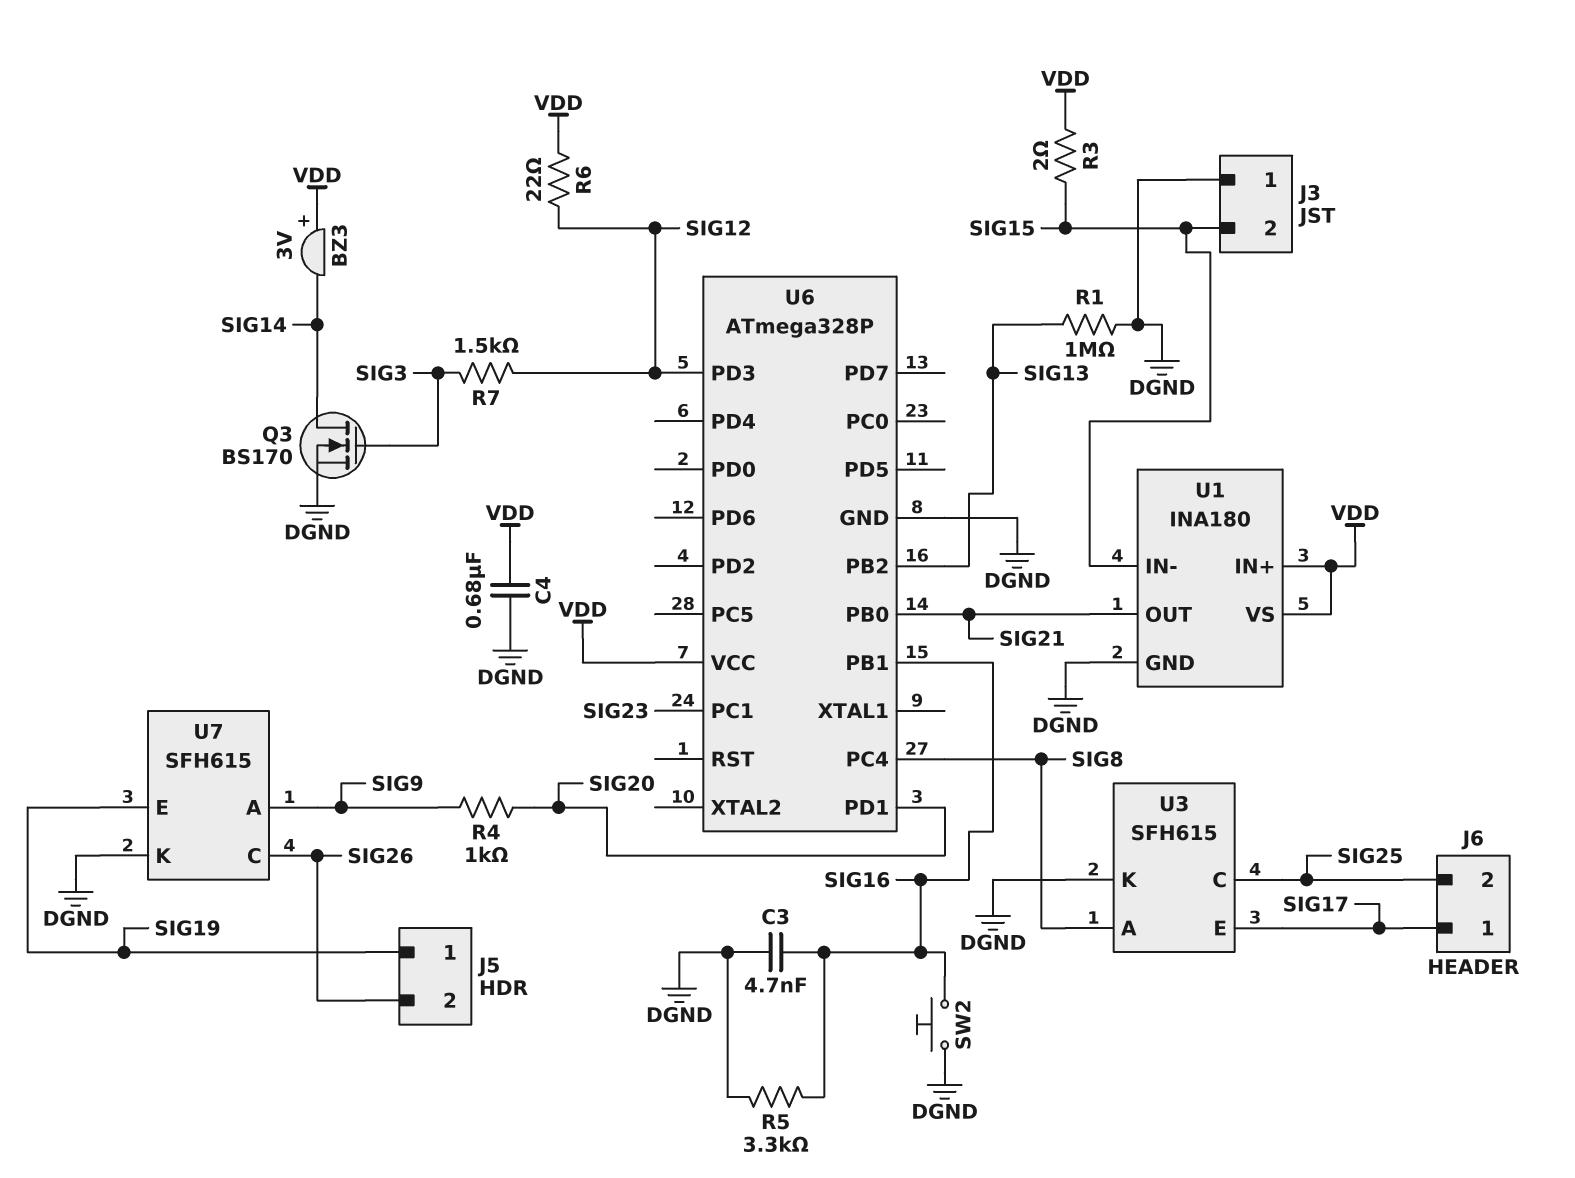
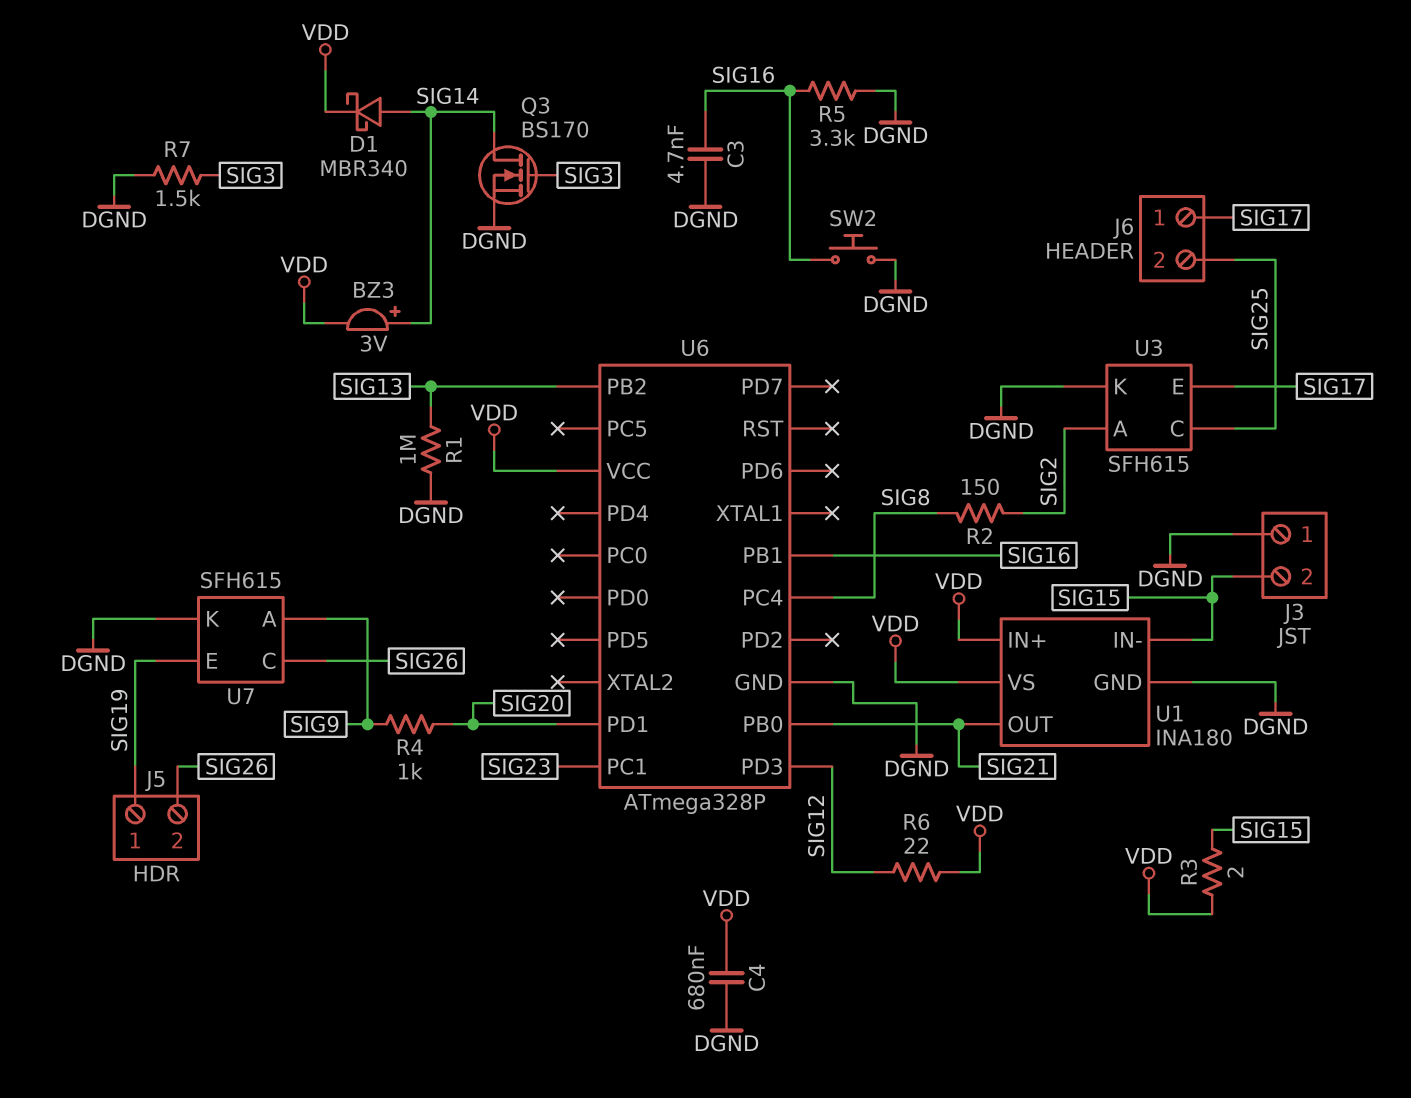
BZ3: buzzer 3V (plus VDD, minus SIG14) -> buzzer 3V (plus SIG14, minus VDD)
D1: none -> schottky MBR340 (A SIG14, K VDD)
R2: none -> 150 (SIG2, SIG8)
R7: 1.5k (SIG3, SIG12) -> 1.5k (DGND, SIG3)
U3 pin A: SIG8 -> SIG2

